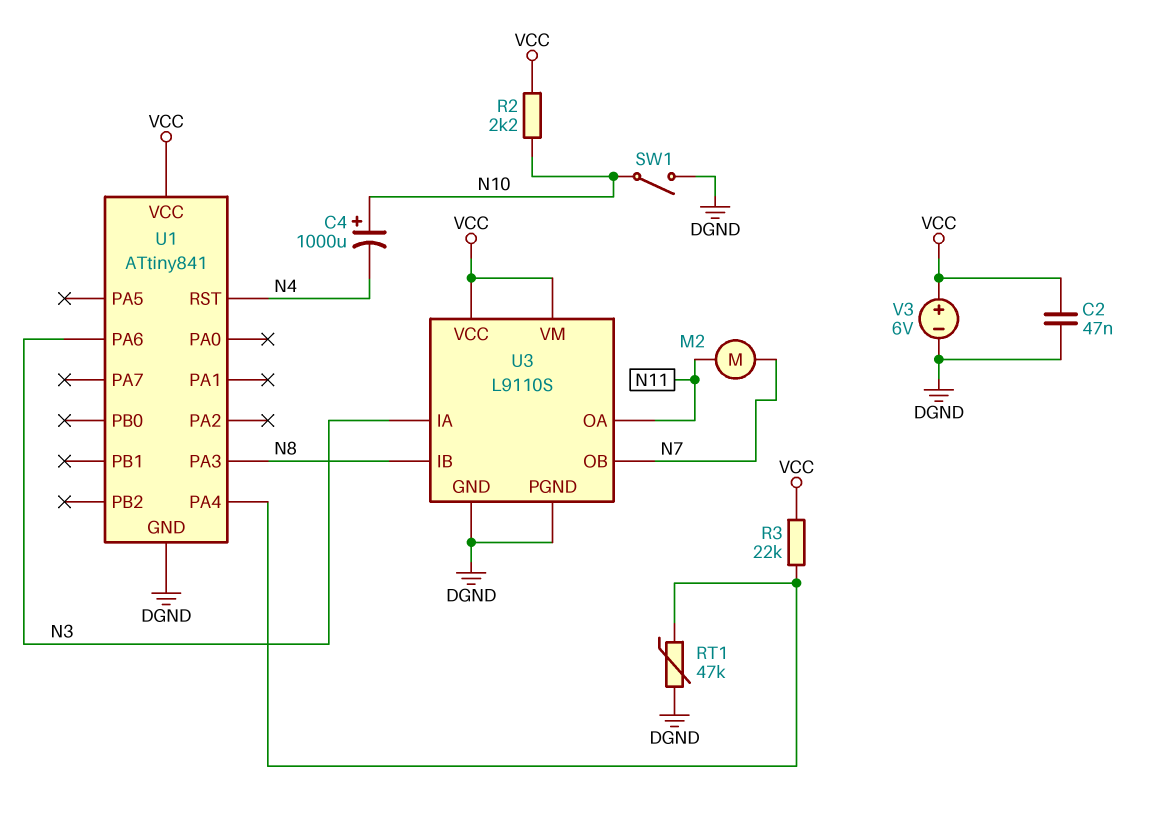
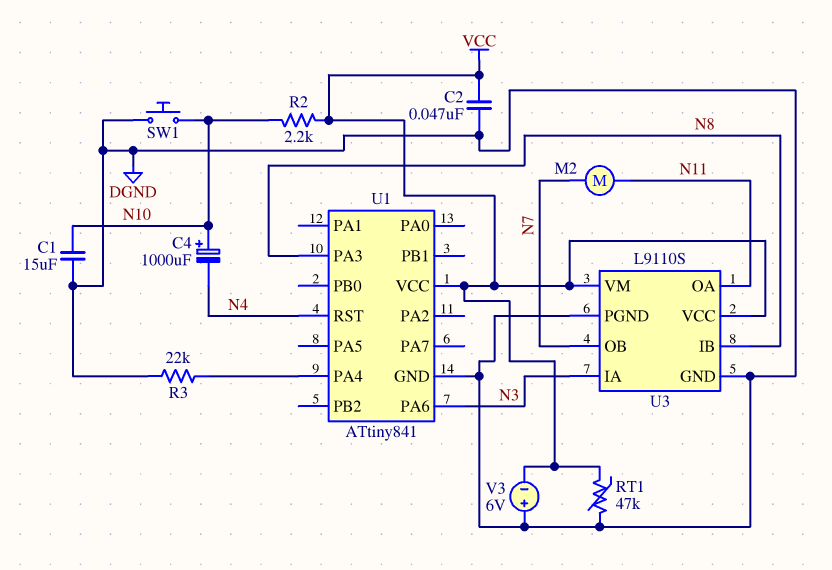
C1: none -> 15uF (DGND, N10)
R3: 22k (U1/PA4, VCC) -> 22k (DGND, U1/PA4)
RT1: 47k (DGND, U1/PA4) -> 47k (DGND, VCC)
SW1: switch (DGND, N10) -> button (DGND, N10)
V3: 6V (plus VCC, minus DGND) -> 6V (plus DGND, minus VCC)

